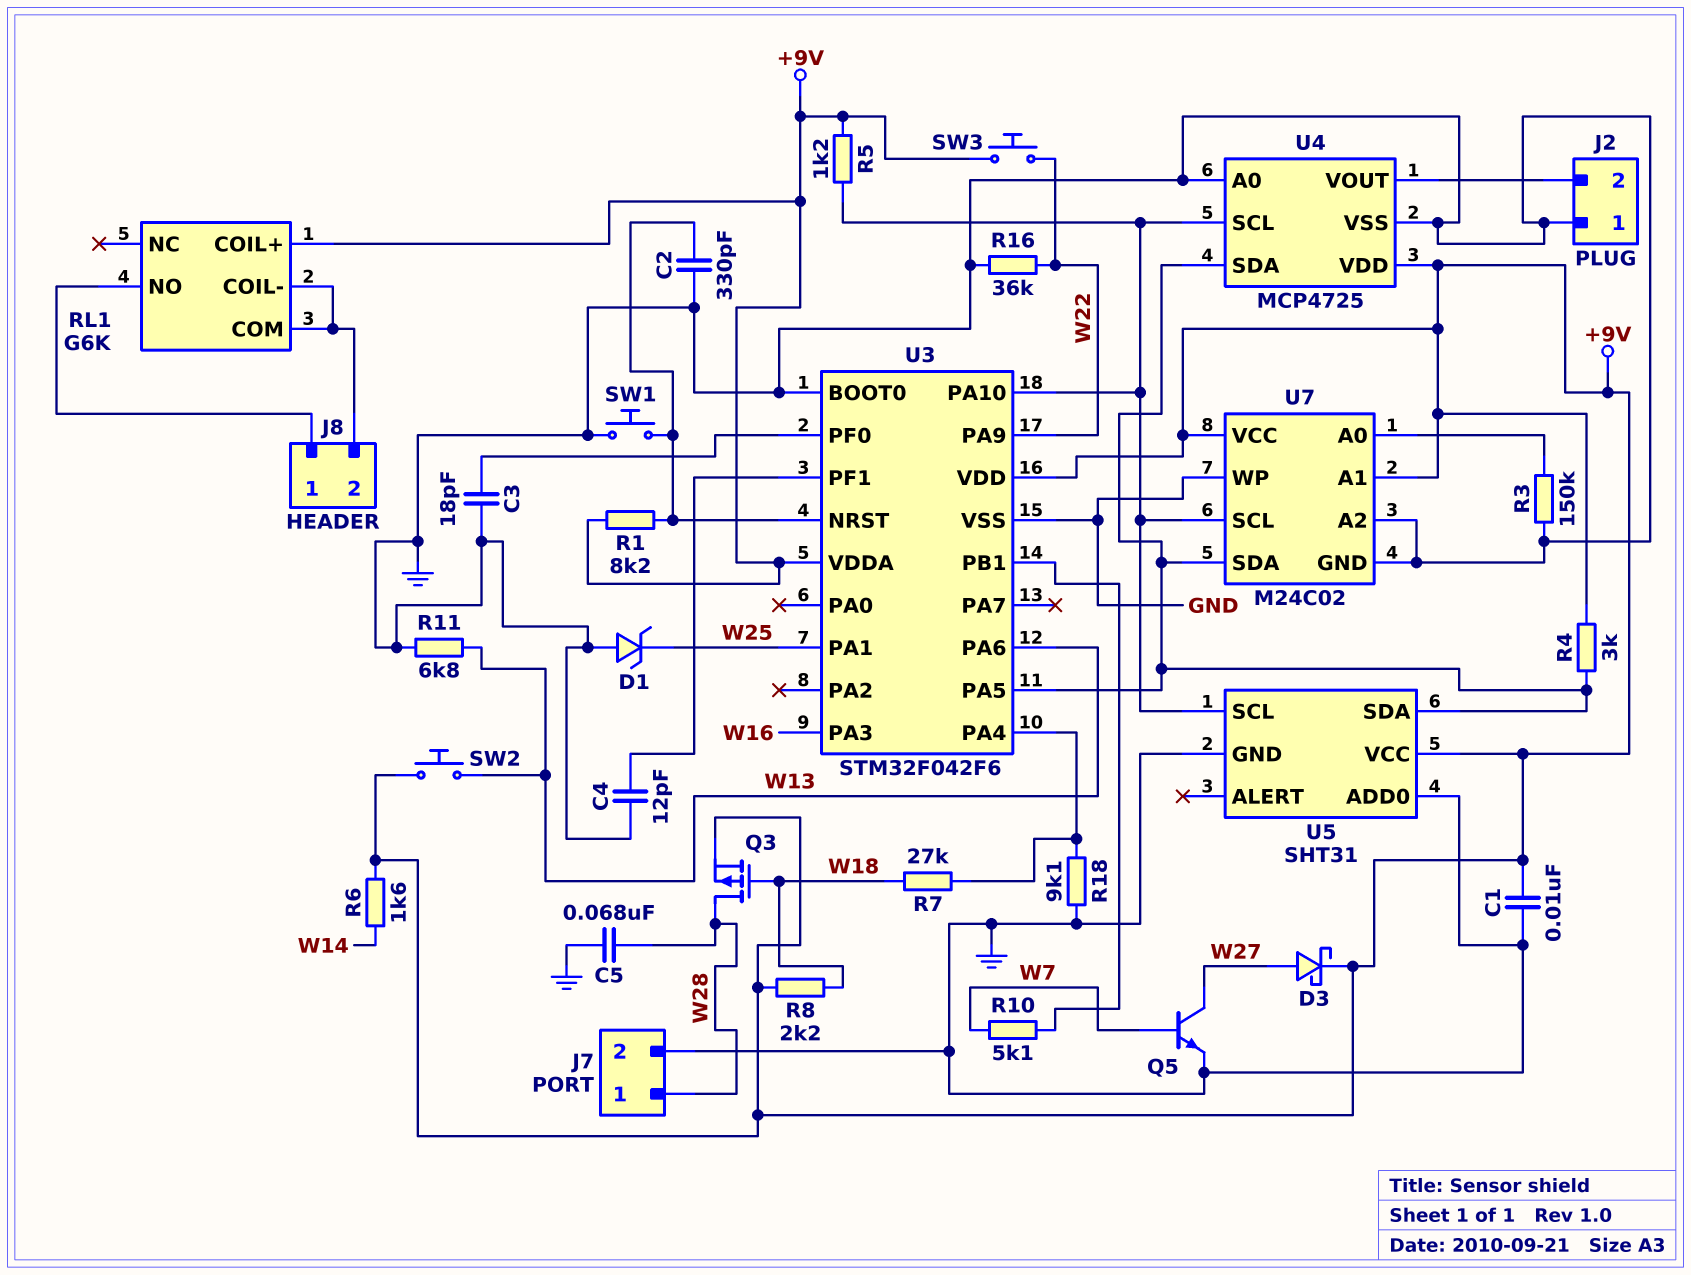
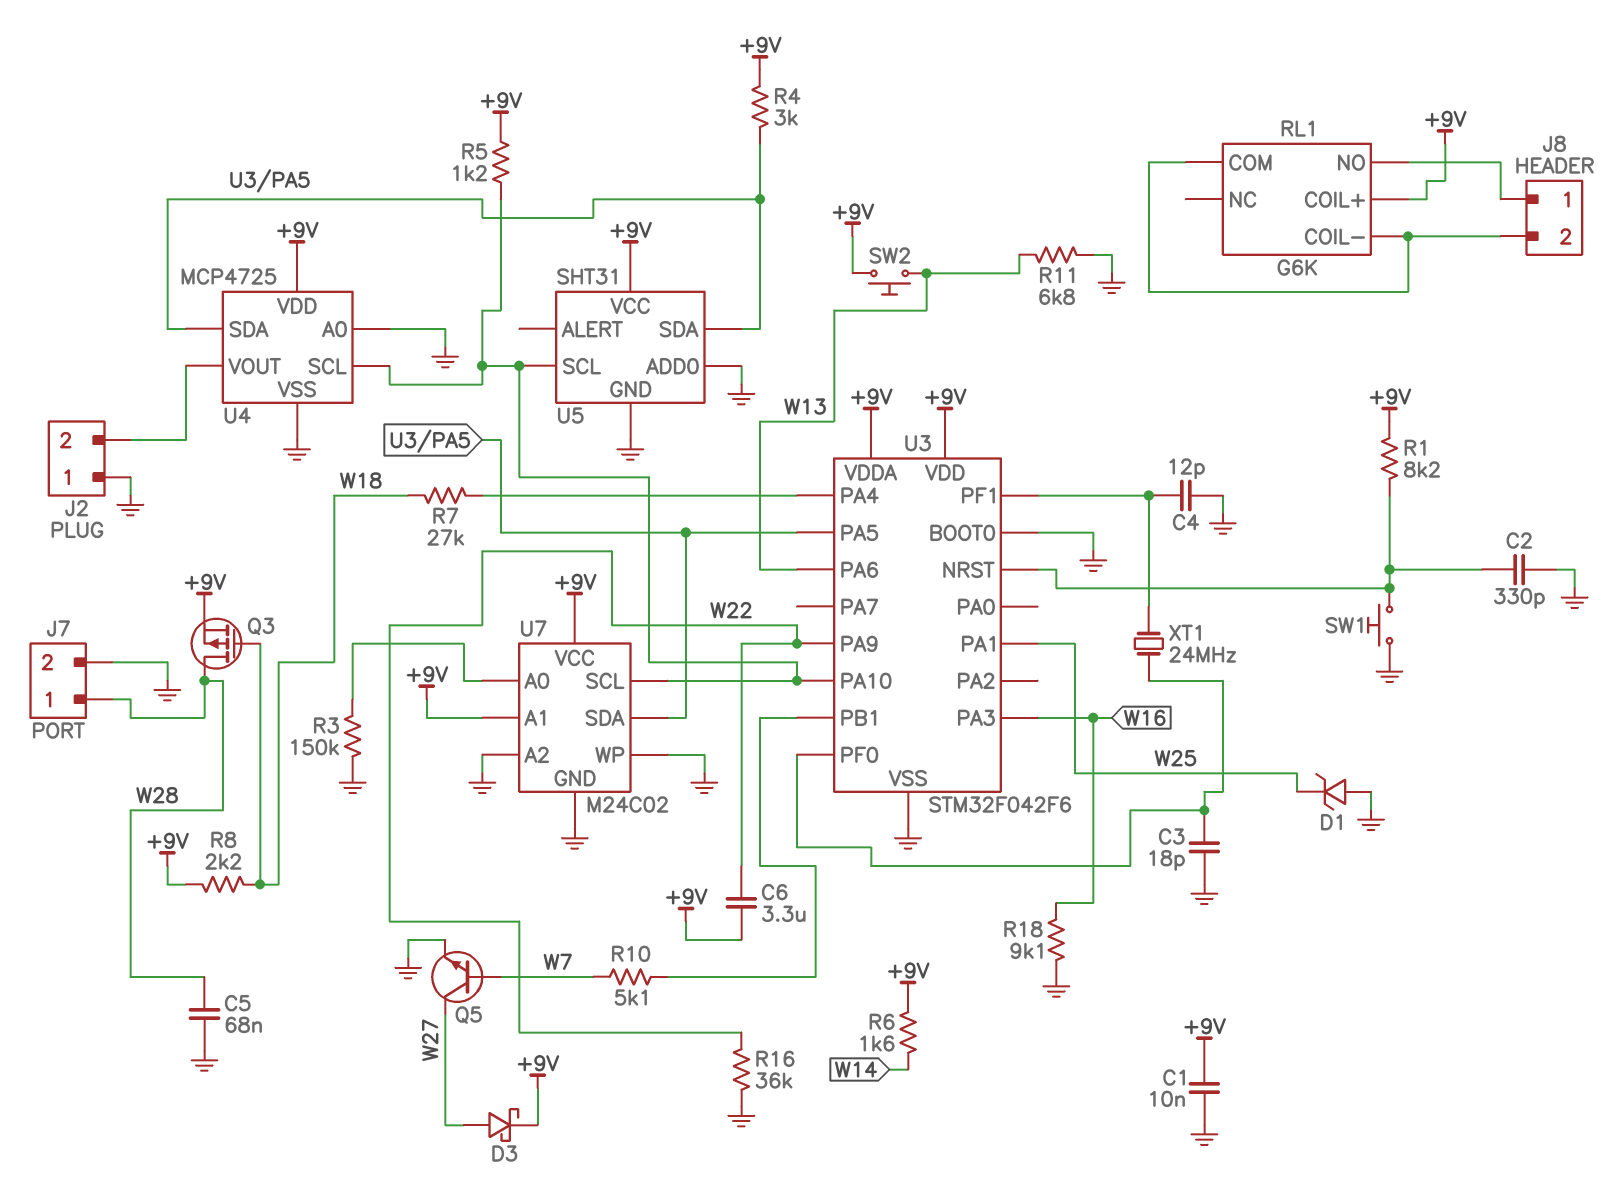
C6: none -> 3.3uF (+9V, W22)
R18: 9.1k (GND, U3/PA4) -> 9.1k (GND, W16)
SW3: button (+9V, W22) -> none
XT1: none -> 24MHz (U3/PF0, U3/PF1)

